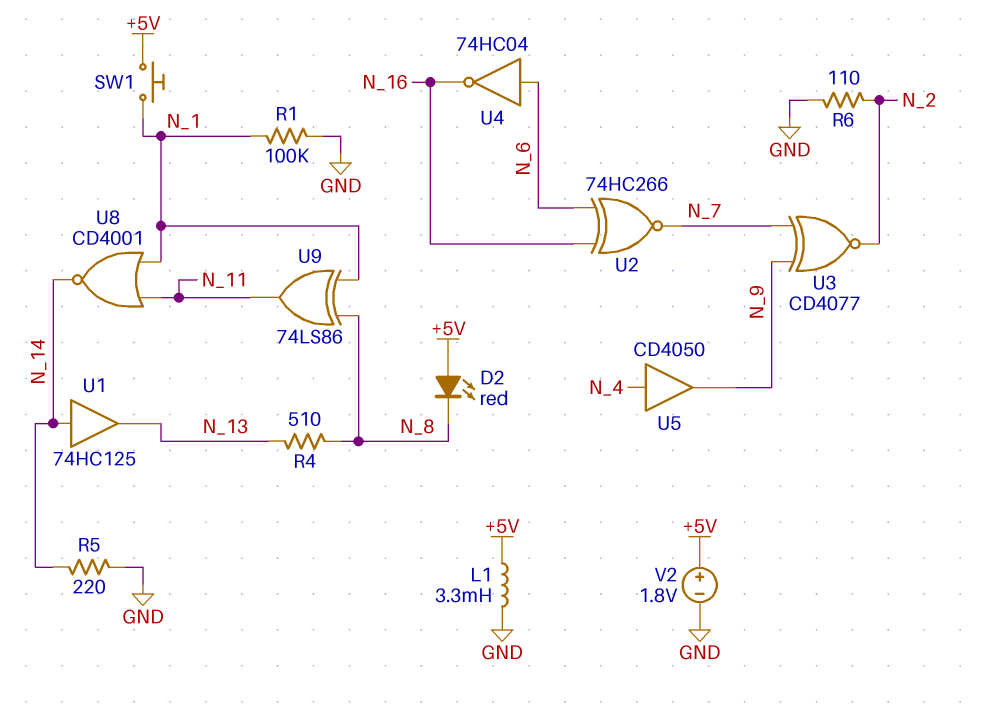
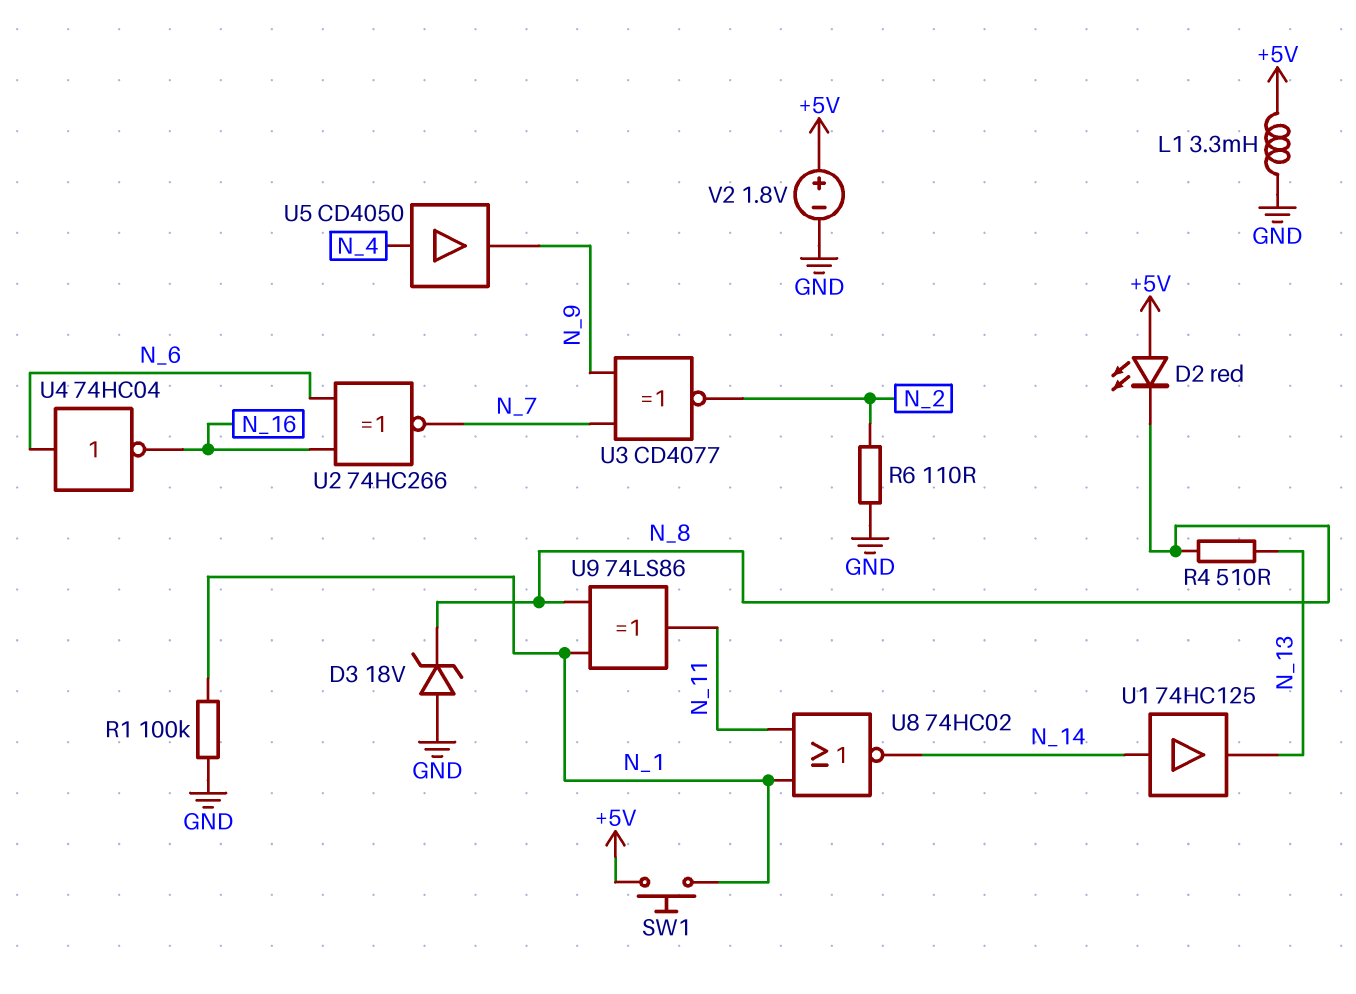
D3: none -> zener 18V (A GND, K N_8)
R5: 220 (GND, N_14) -> none
U8: NOR CD4001 (in N_1, in N_11, out N_14) -> NOR 74HC02 (in N_1, in N_11, out N_14)

